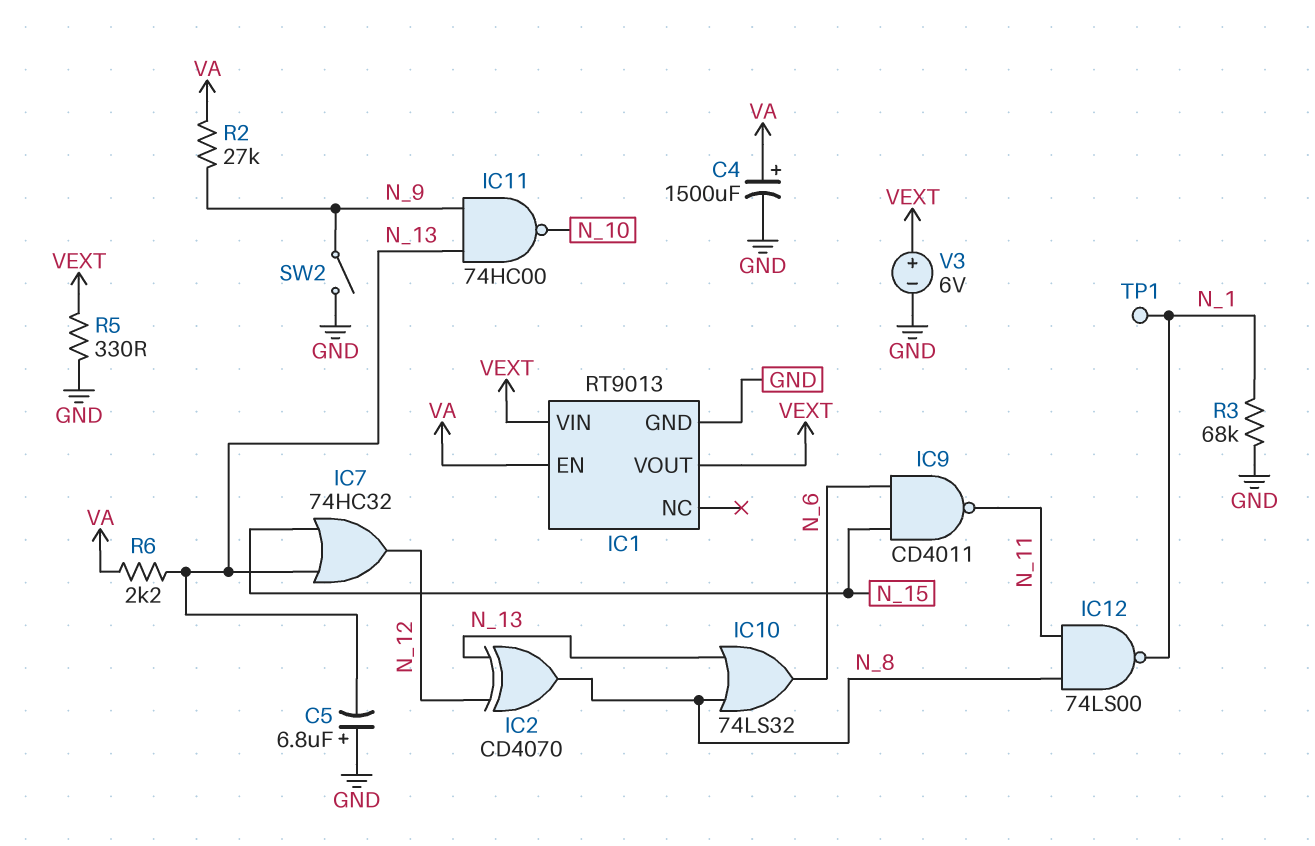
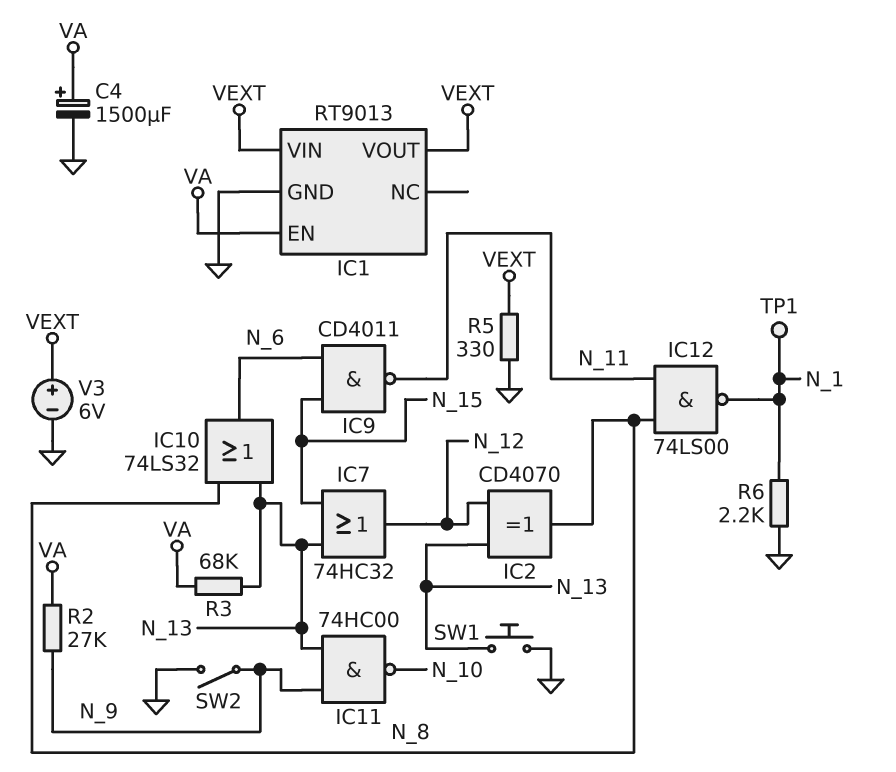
C5: 6.8uF (plus GND, minus N_13) -> none
R3: 68k (GND, N_1) -> 68k (N_13, VA)
R6: 2.2k (N_13, VA) -> 2.2k (GND, N_1)
SW1: none -> button (GND, N_13)

